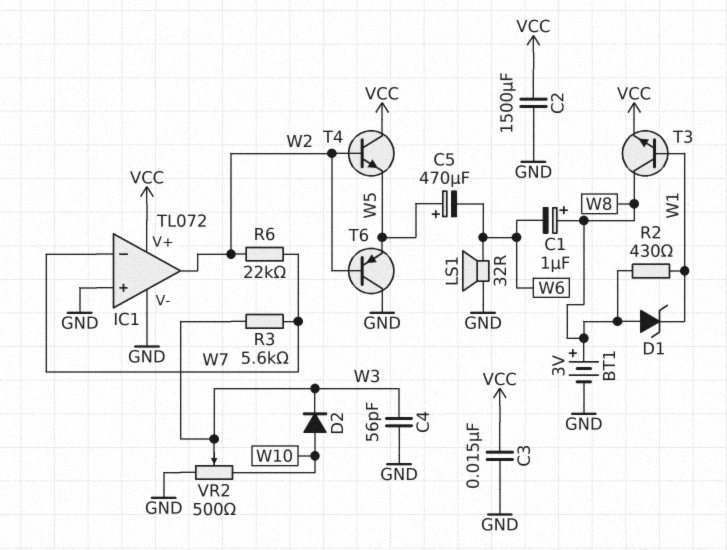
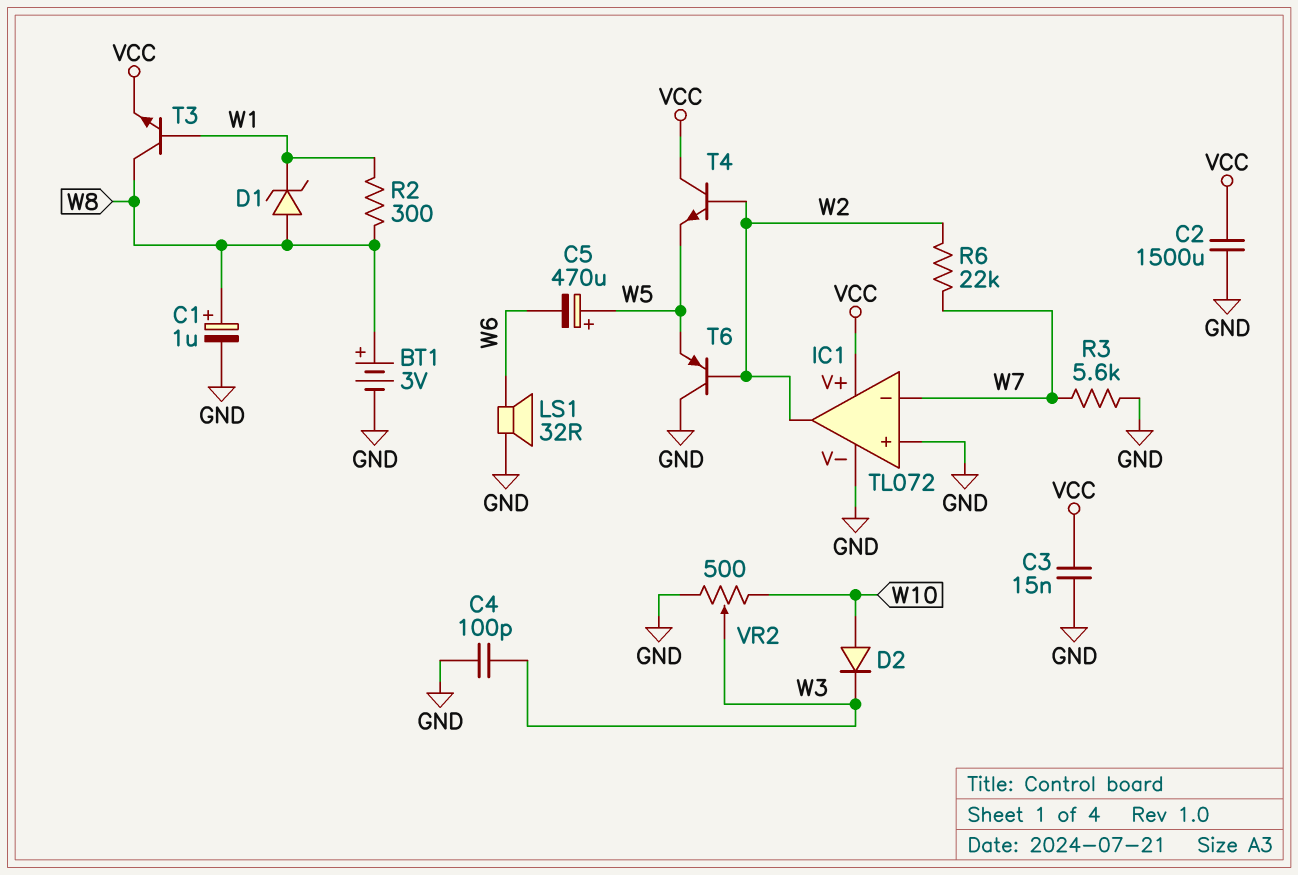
C1: 1uF (plus W8, minus W6) -> 1uF (plus W8, minus GND)
C4: 56pF (GND, W3) -> 100pF (GND, W3)
R2: 430 (W1, W8) -> 300 (W1, W8)
R3: 5.6k (W3, W7) -> 5.6k (GND, W7)

